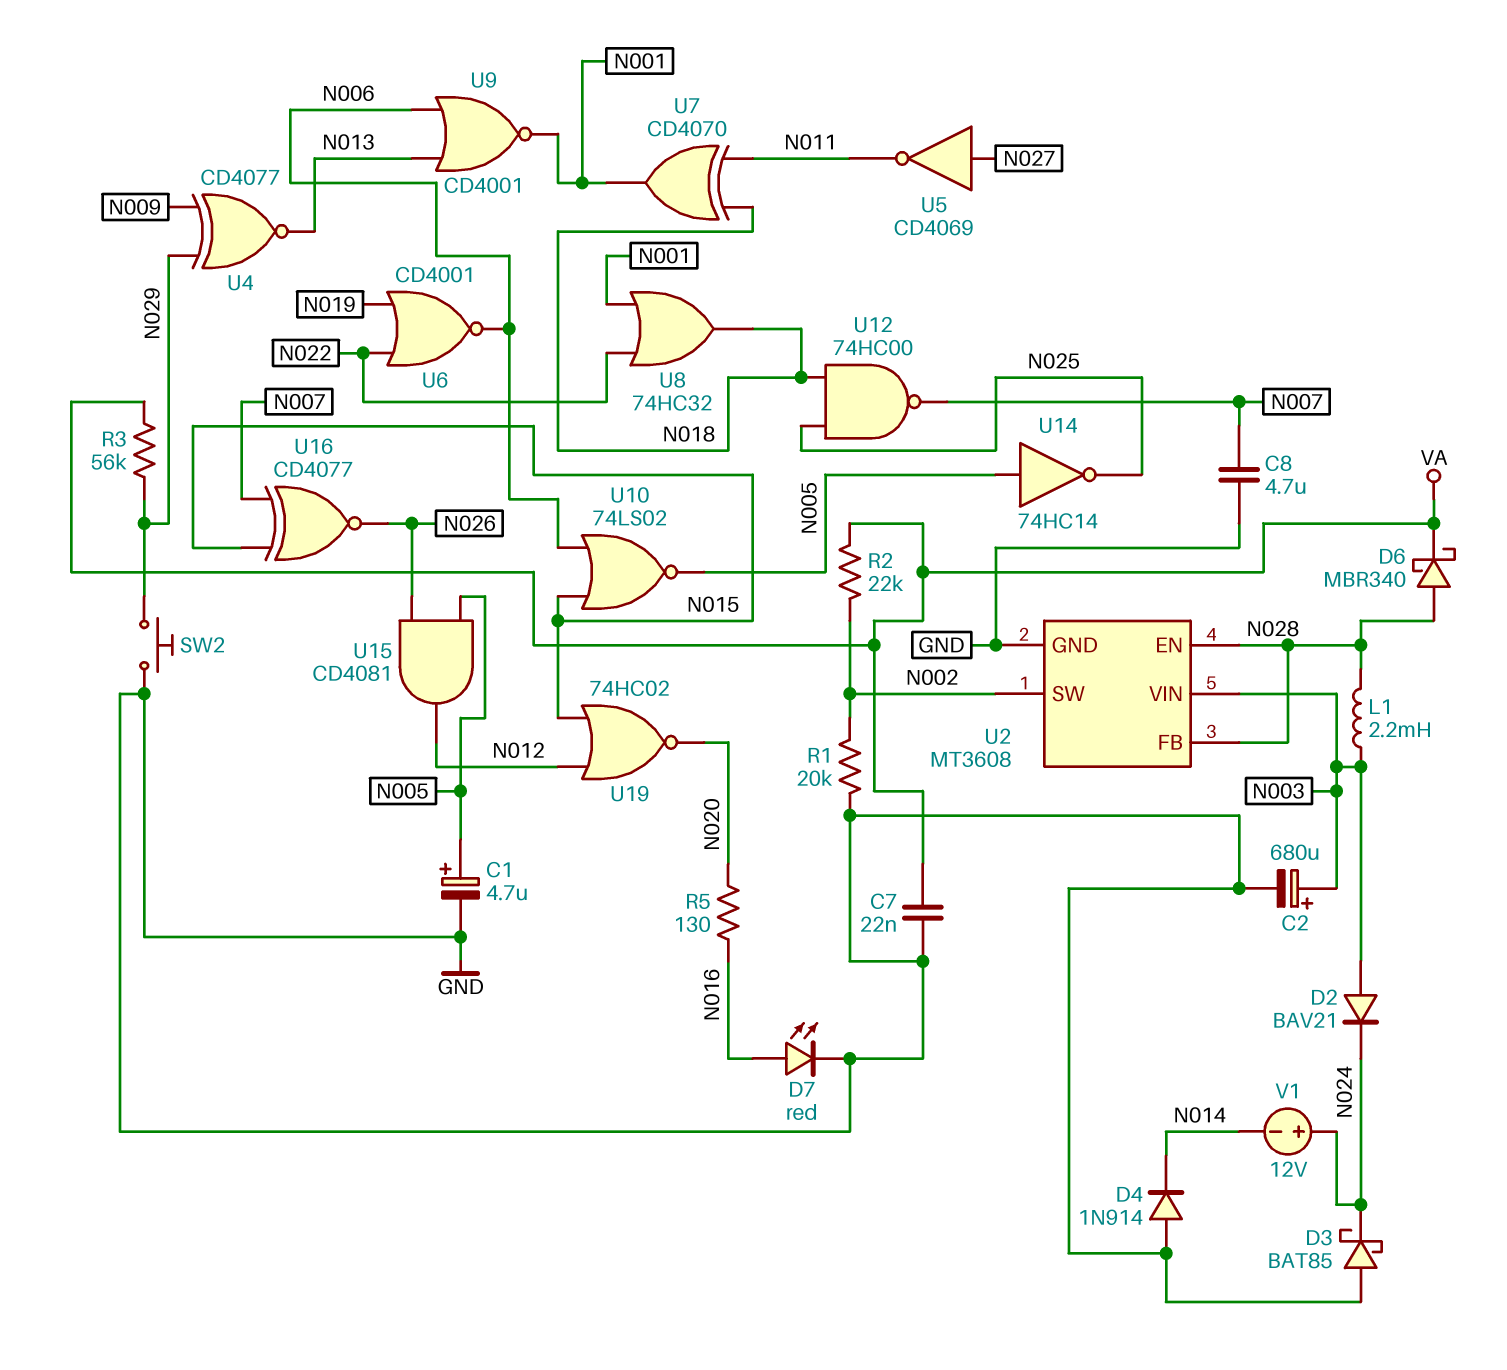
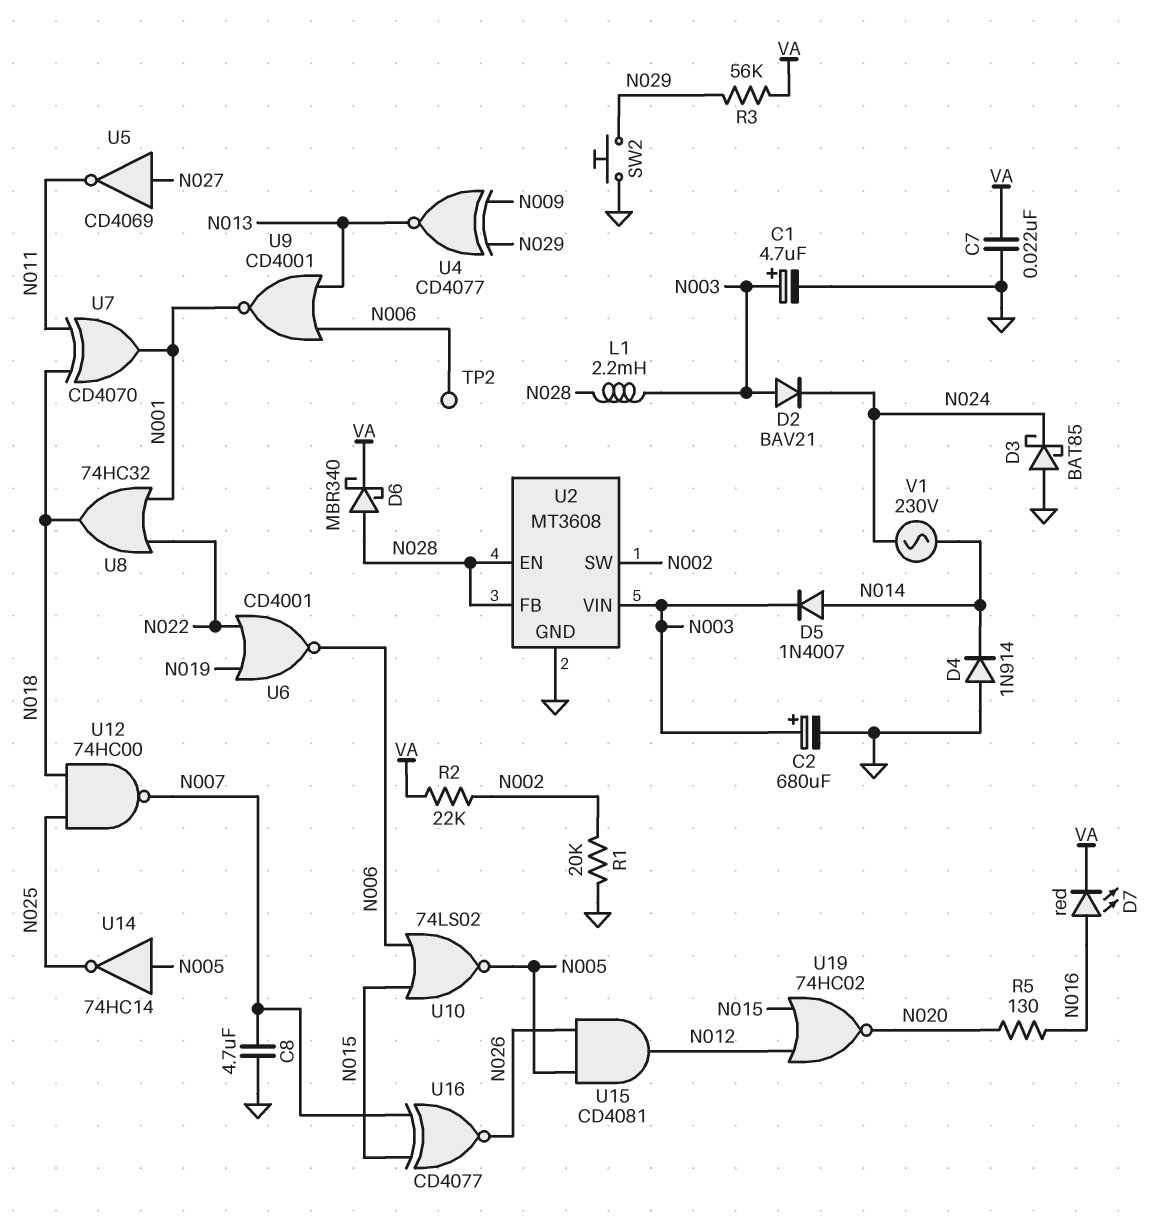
C1: 4.7uF (plus N005, minus GND) -> 4.7uF (plus N003, minus GND)
D5: none -> diode 1N4007 (A N014, K N003)
D7: LED red (A N016, K GND) -> LED red (A N016, K VA)
TP2: none -> test point (N006)
V1: 12V (plus N024, minus N014) -> AC 230V (N014, N024)

